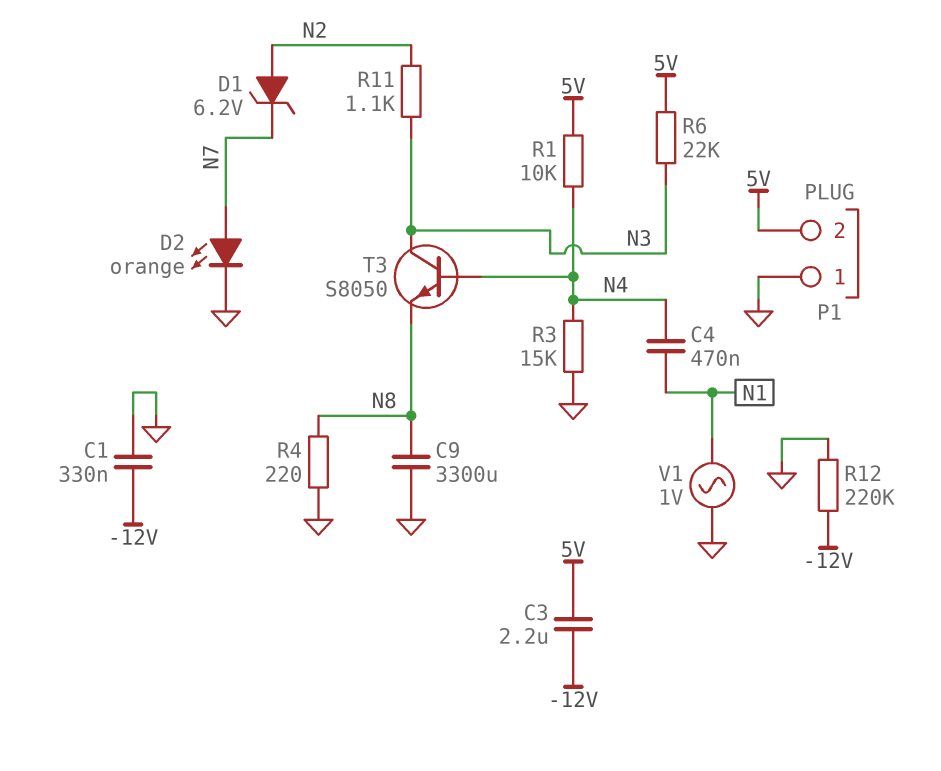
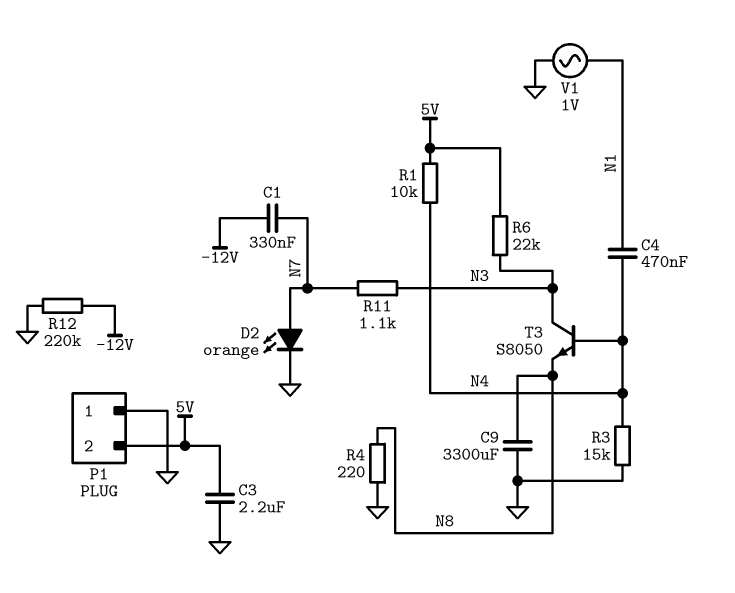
C1: 330nF (-12V, GND) -> 330nF (-12V, N7)
C3: 2.2uF (-12V, 5V) -> 2.2uF (5V, GND)
D1: zener 6.2V (A N2, K N7) -> none
R11: 1.1k (N2, N3) -> 1.1k (N3, N7)

